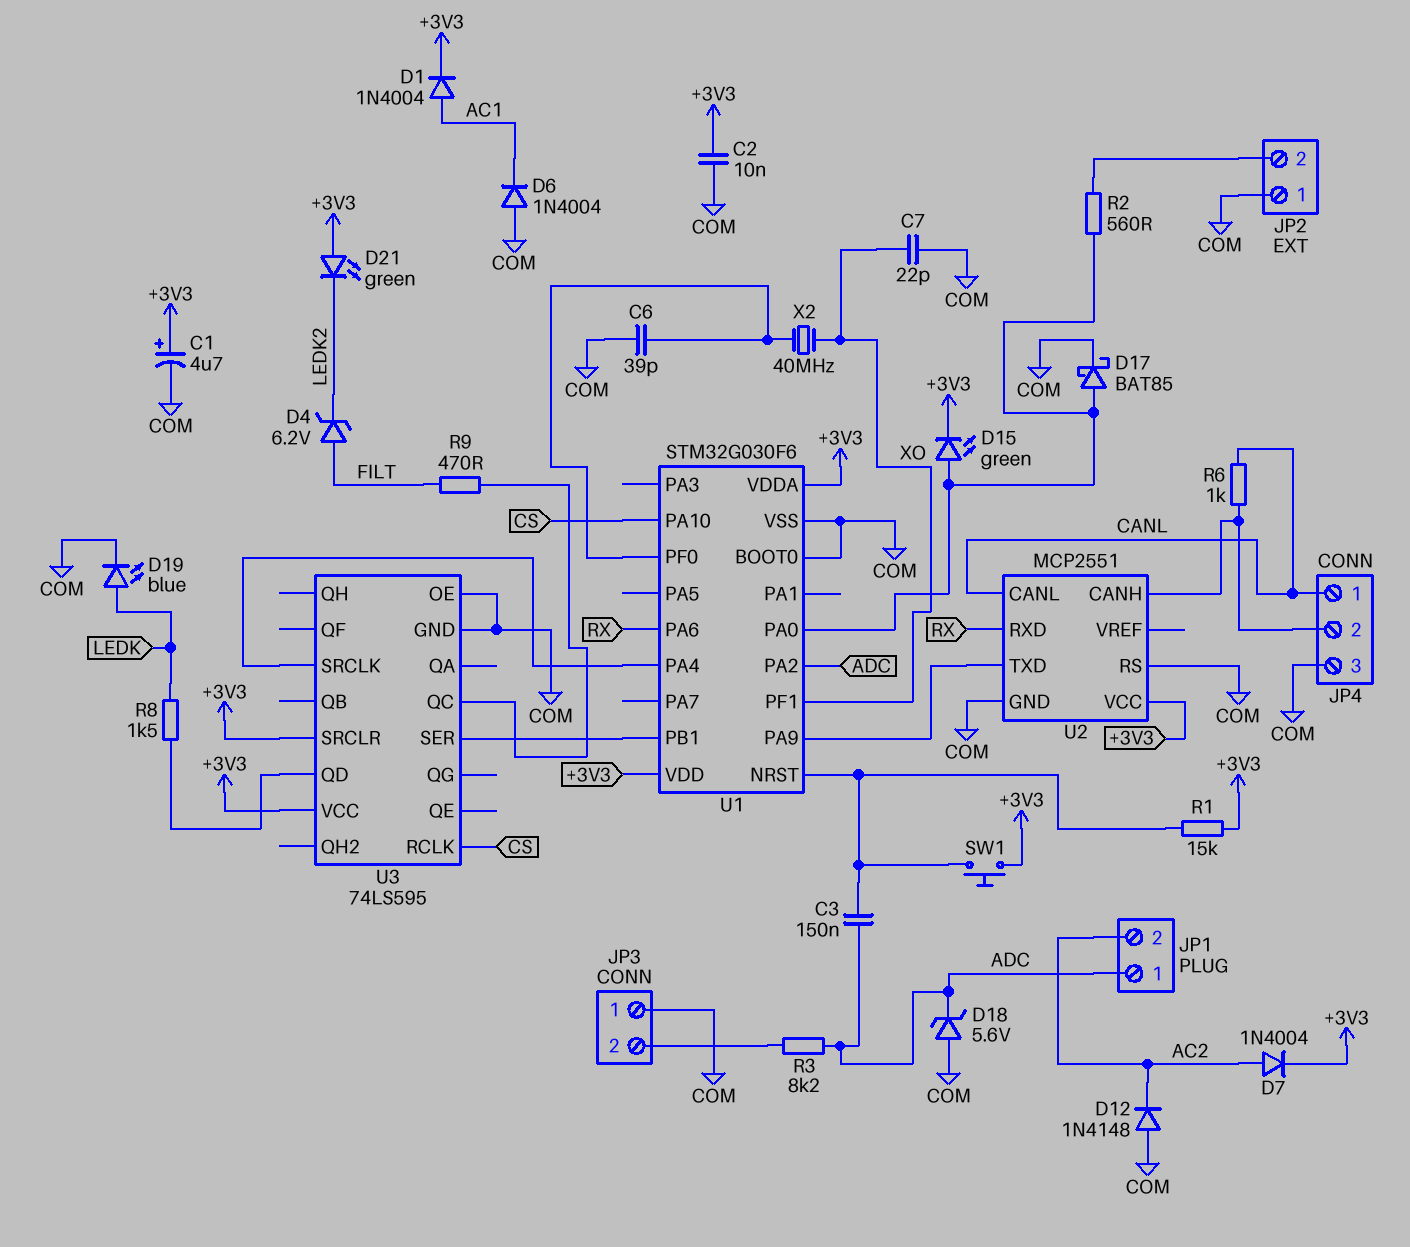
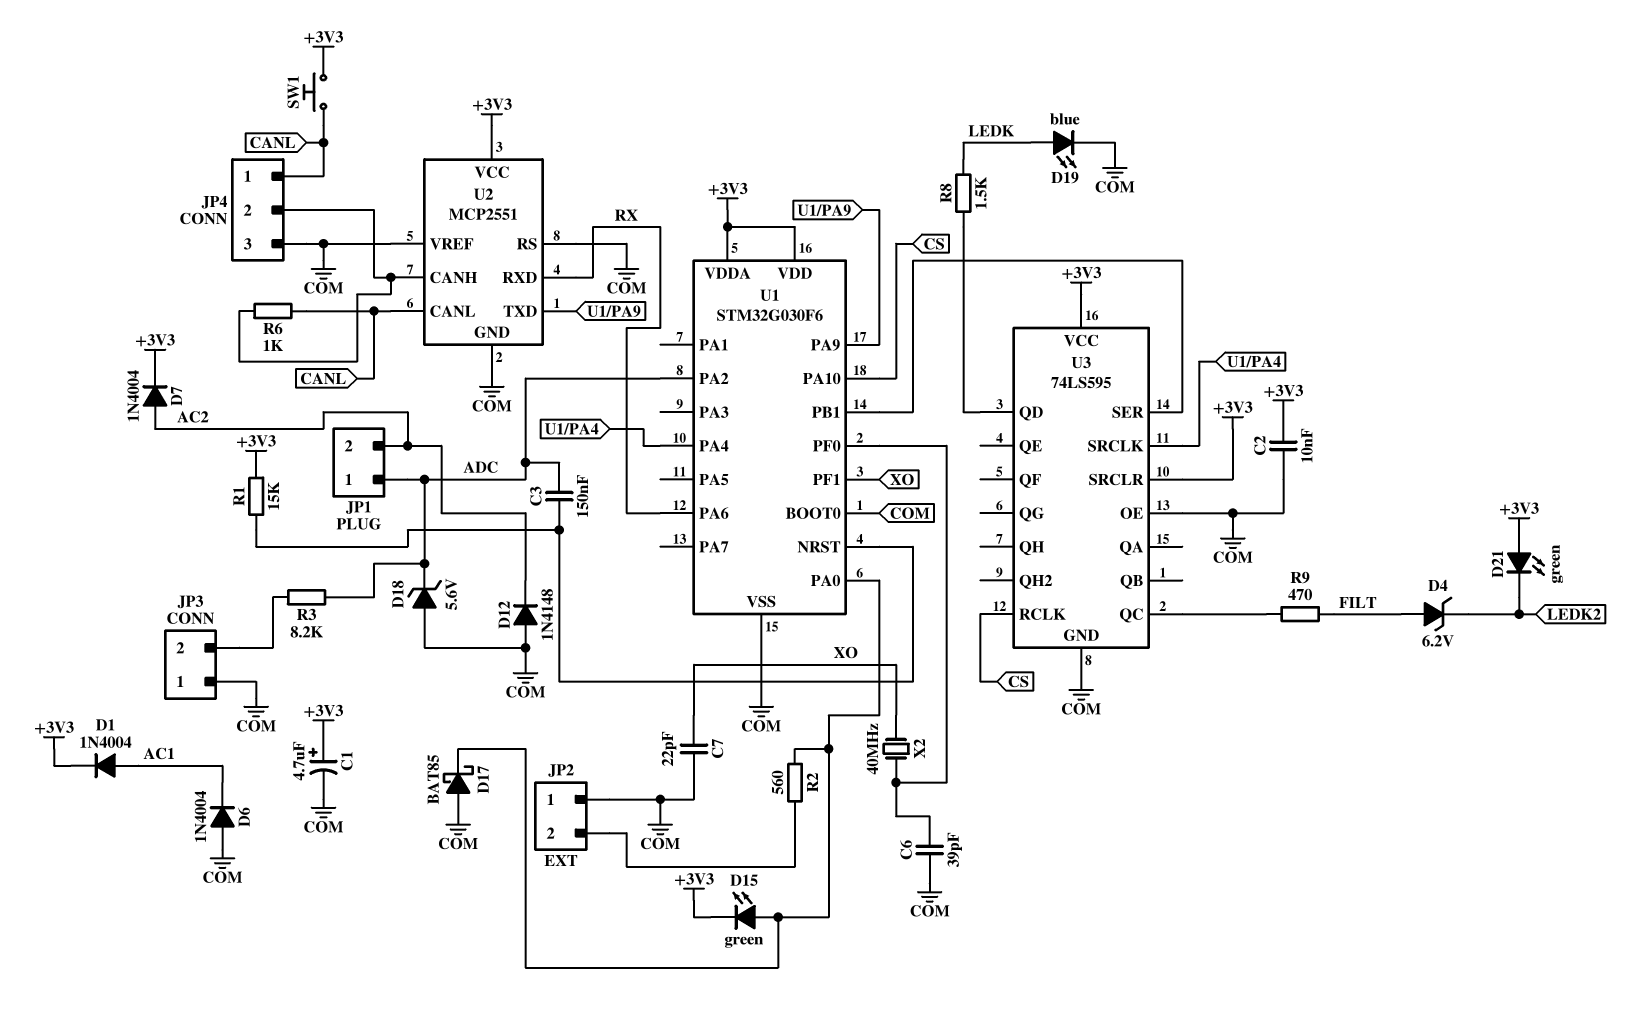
D17: schottky BAT85 (A U1/PA0, K COM) -> schottky BAT85 (A COM, K U1/PA0)
SW1: button (+3V3, U1/NRST) -> button (+3V3, CANL)
U2 pin VREF: none -> COM

